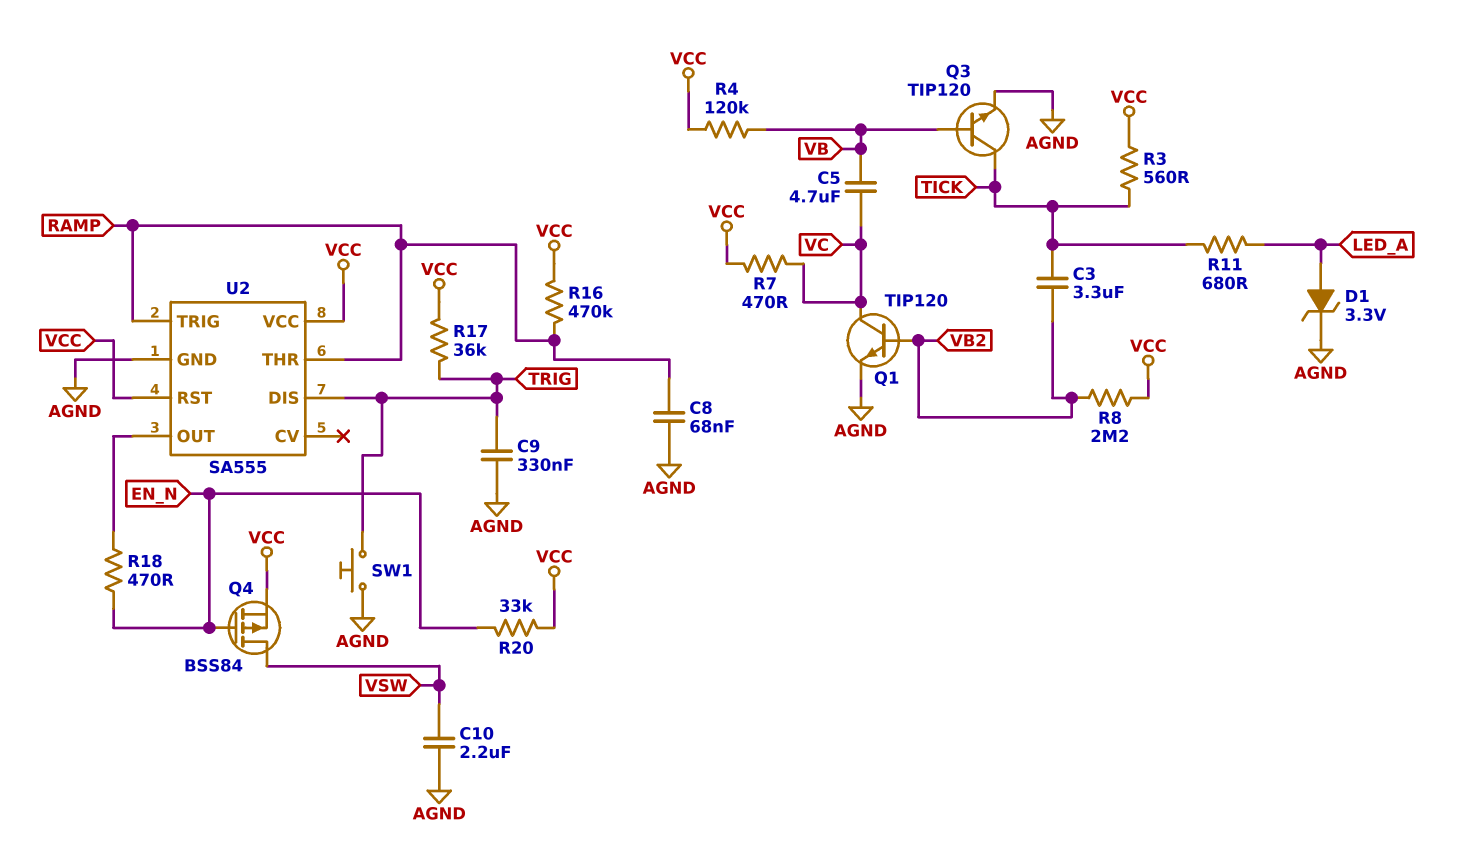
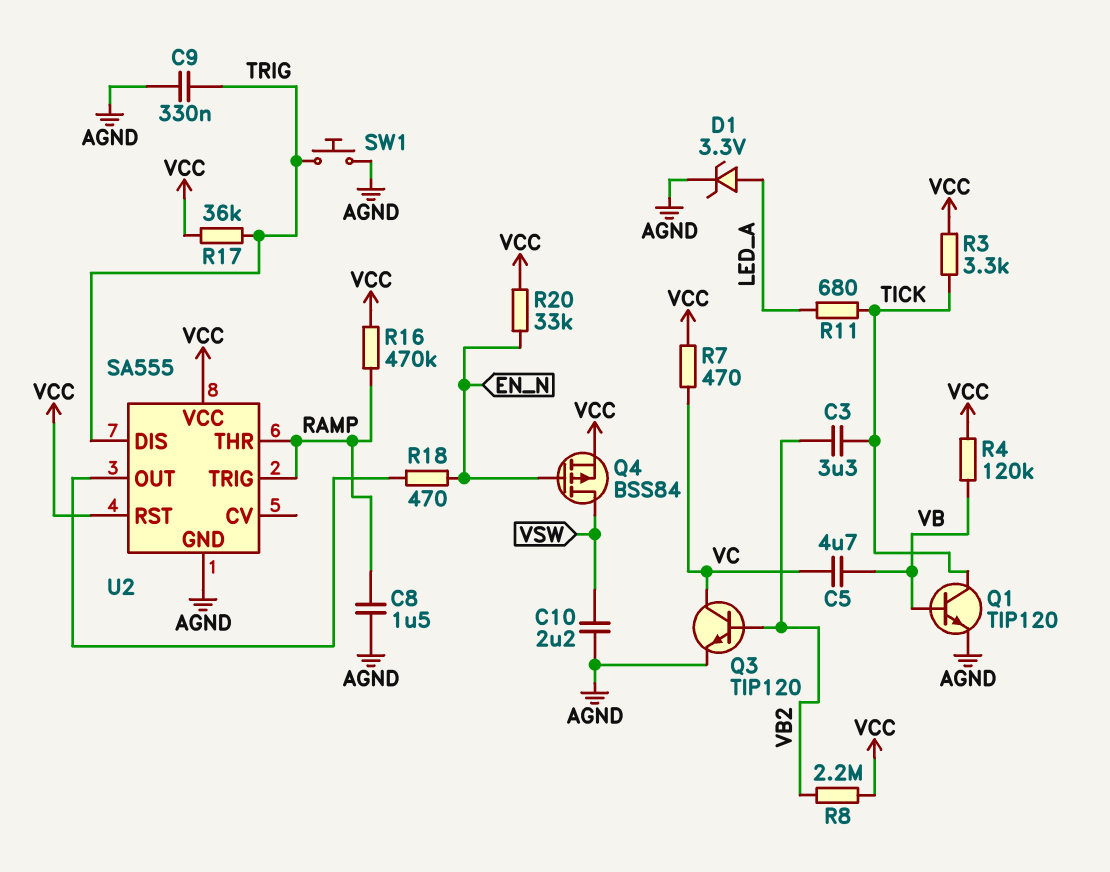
C8: 68nF (AGND, RAMP) -> 1.5uF (AGND, RAMP)
Q1: NPN TIP120 (B VB2, C VC, E AGND) -> NPN TIP120 (B VB, C TICK, E AGND)
Q3: NPN TIP120 (B VB, C TICK, E AGND) -> NPN TIP120 (B VB2, C VC, E AGND)
R3: 560 (TICK, VCC) -> 3.3k (TICK, VCC)

